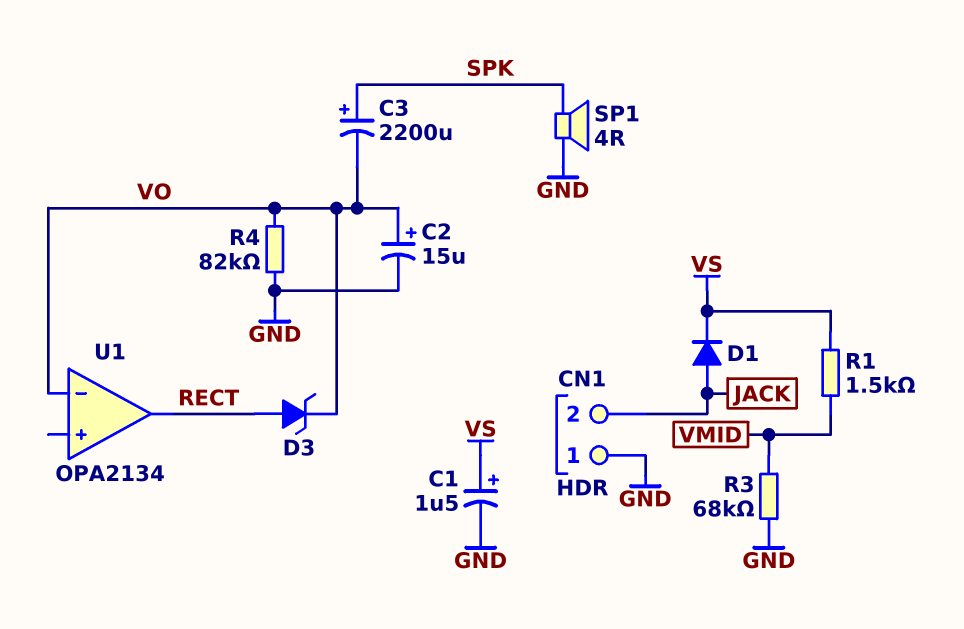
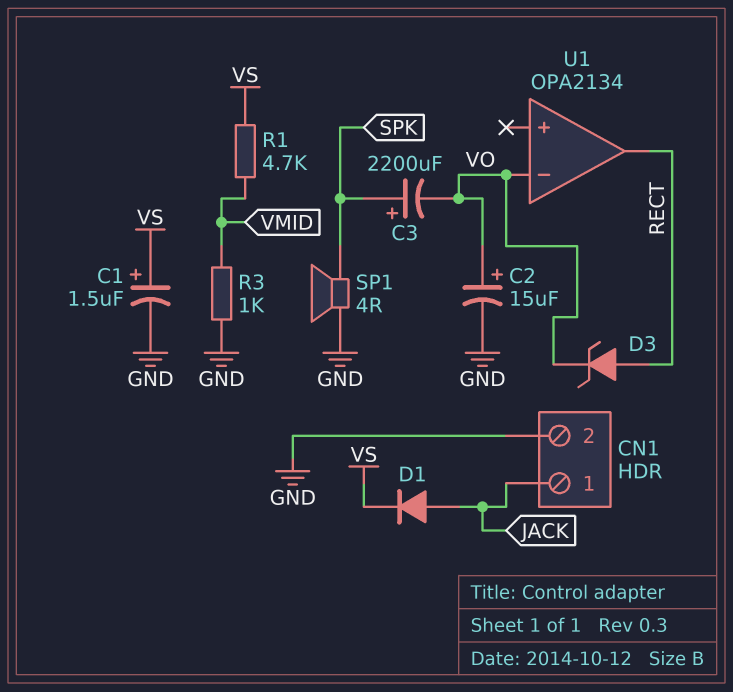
CN1 pin 1: GND -> JACK
CN1 pin 2: JACK -> GND
R1: 1.5k (VMID, VS) -> 4.7k (VMID, VS)
R3: 68k (GND, VMID) -> 1k (GND, VMID)
R4: 82k (GND, VO) -> none

